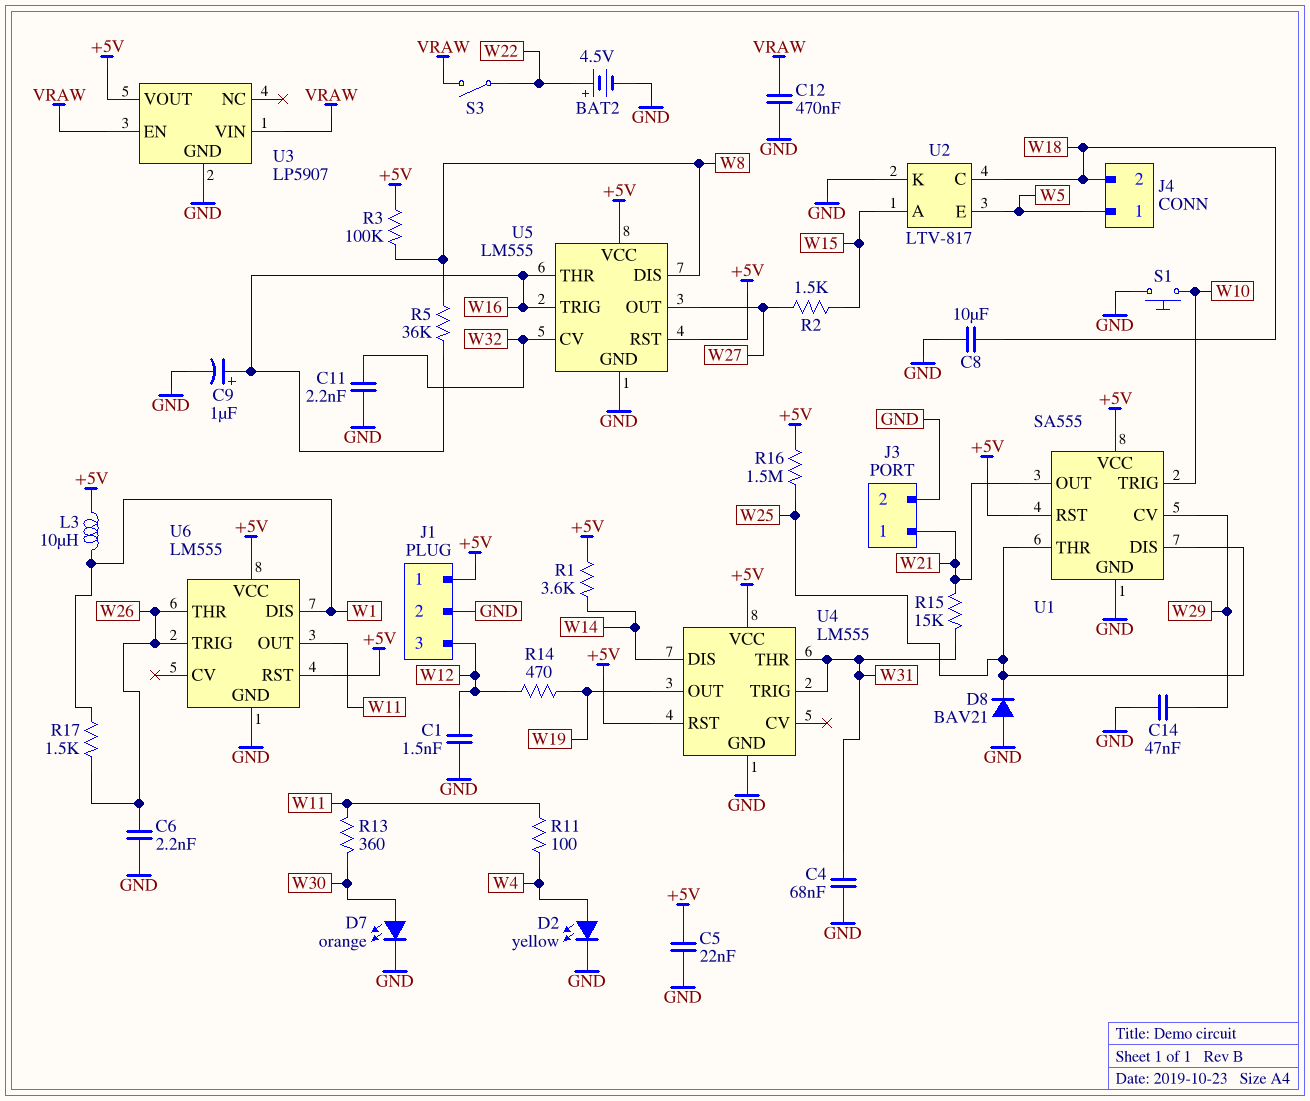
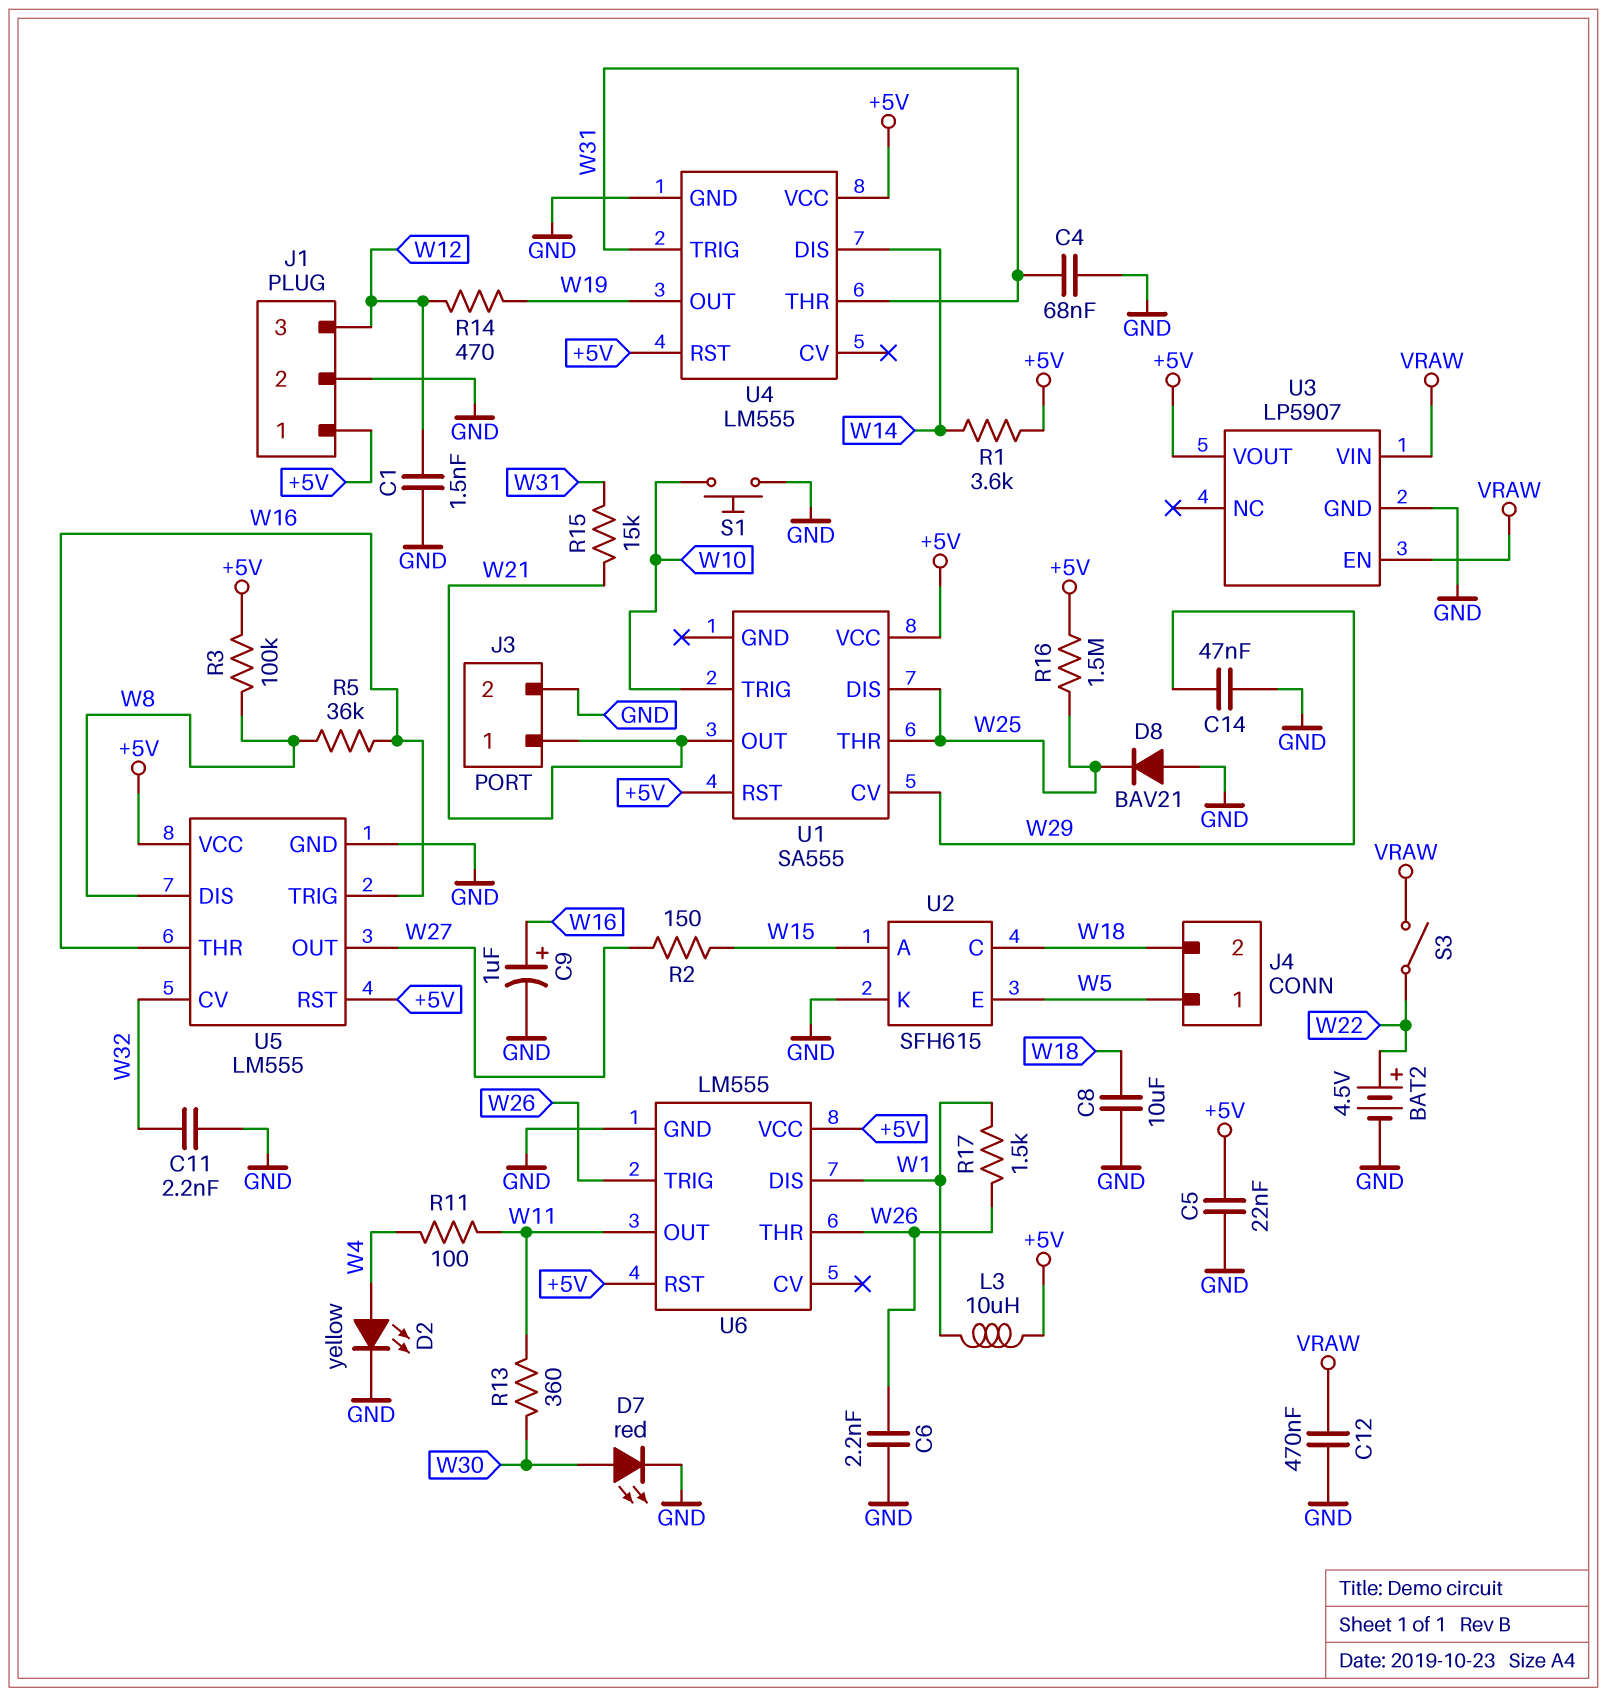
D7: LED orange (A W30, K GND) -> LED red (A W30, K GND)
R2: 1.5k (W15, W27) -> 150 (W15, W27)
U1 pin GND: GND -> none
U2: LTV-817 -> SFH615

